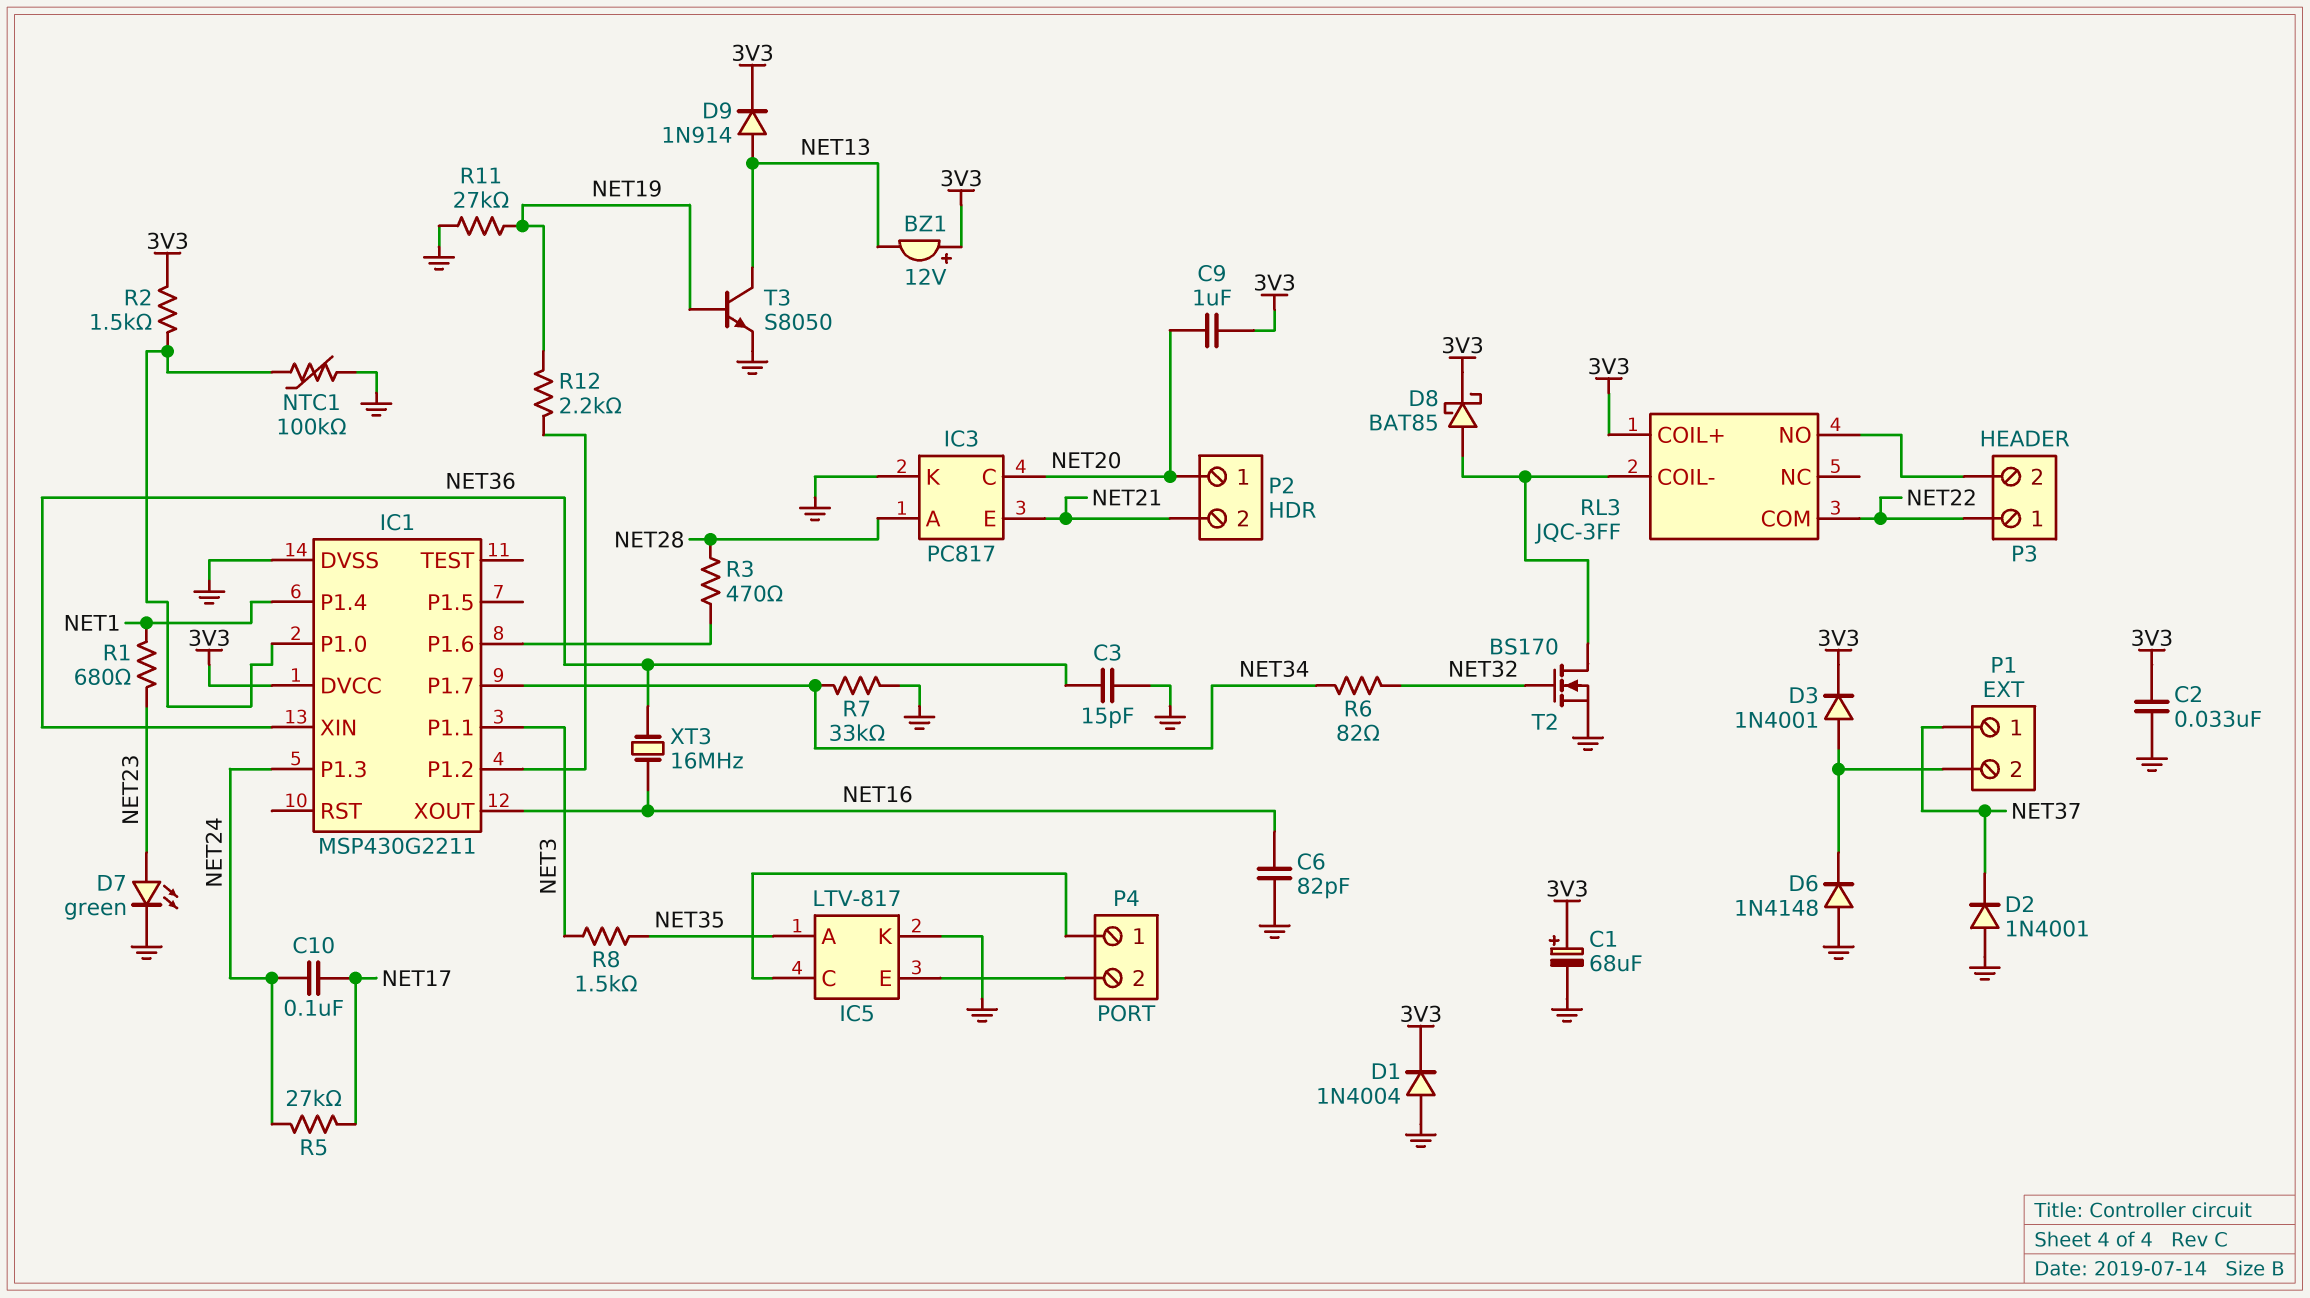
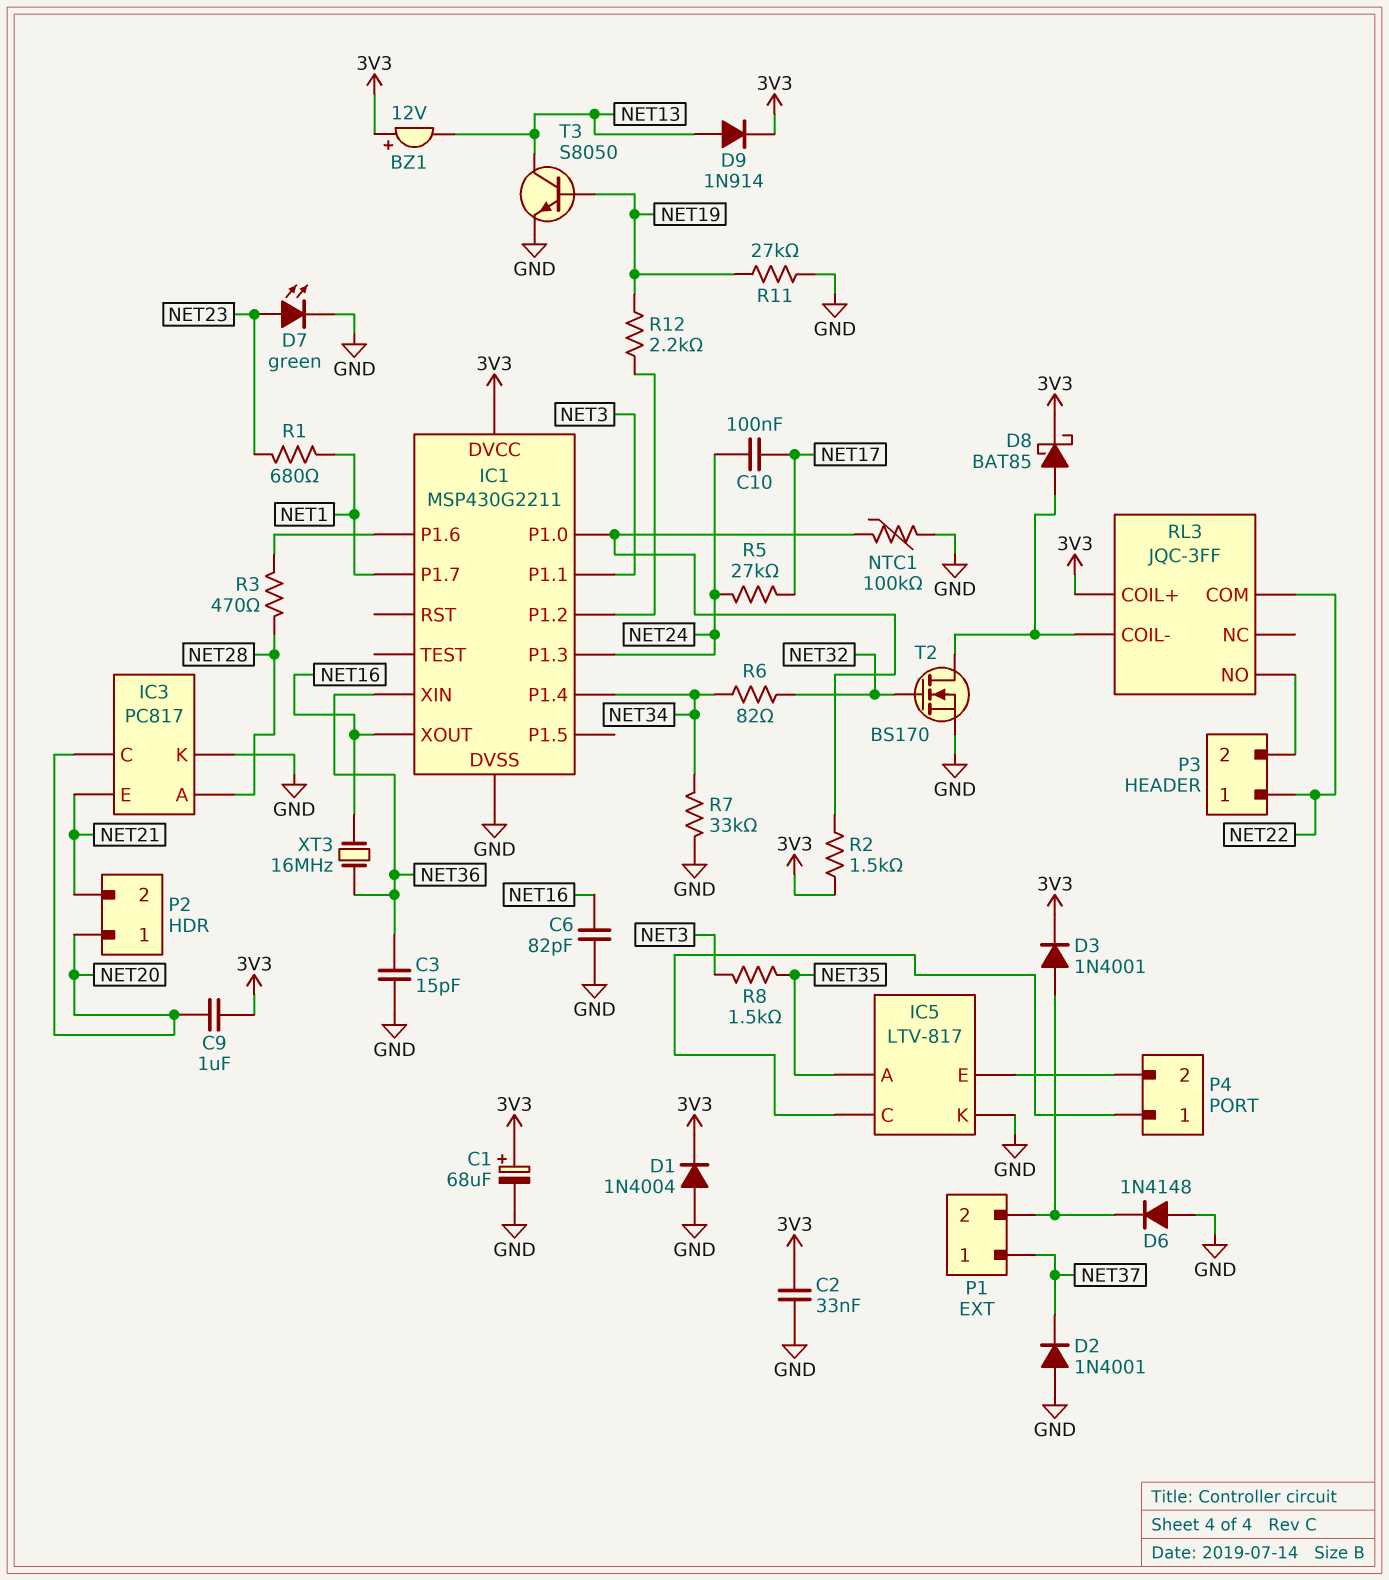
IC1 pin P1.4: NET1 -> NET34
IC1 pin P1.7: NET34 -> NET1

